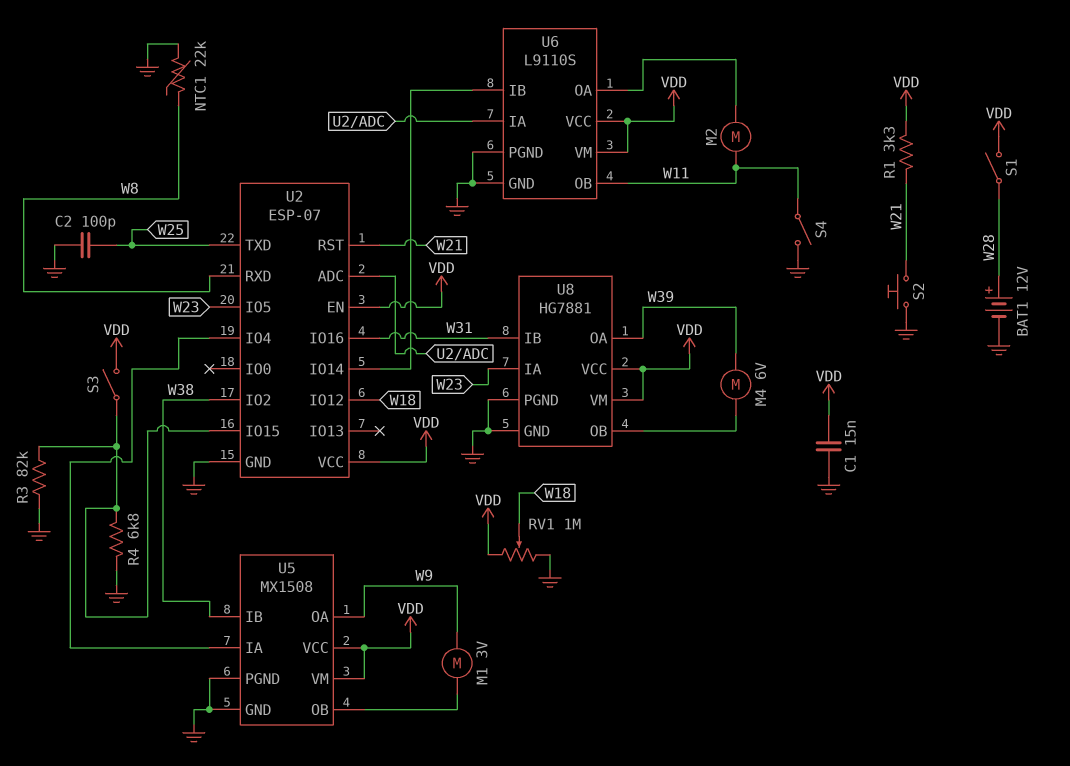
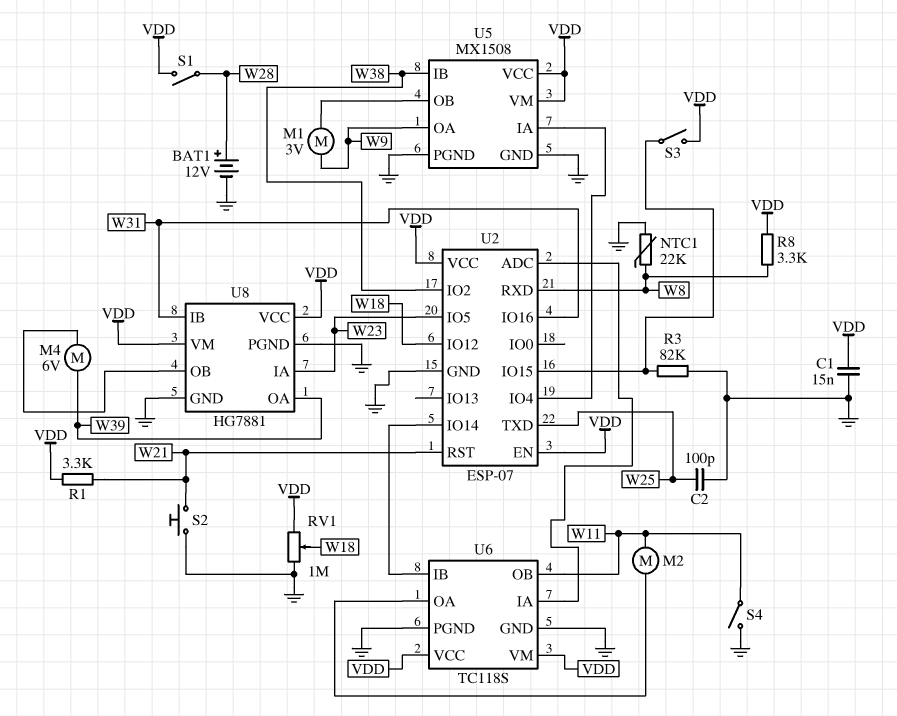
R4: 6.8k (GND, U2/IO15) -> none
R8: none -> 3.3k (VDD, W8)
U6: L9110S -> TC118S

